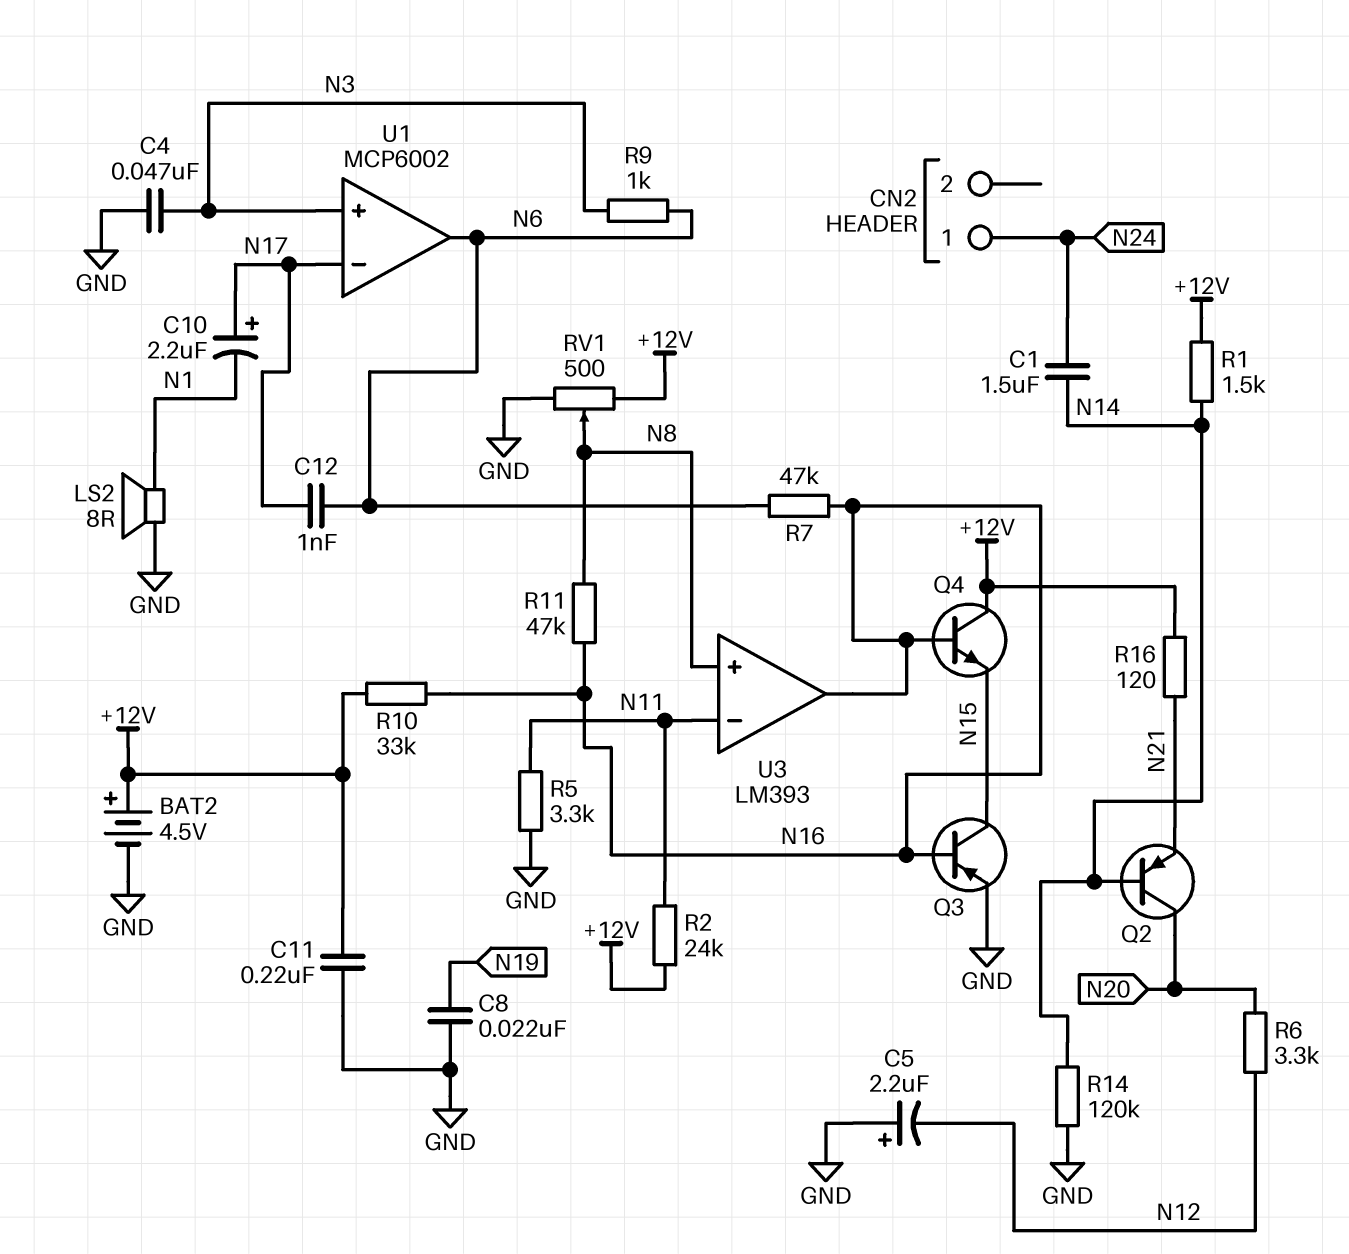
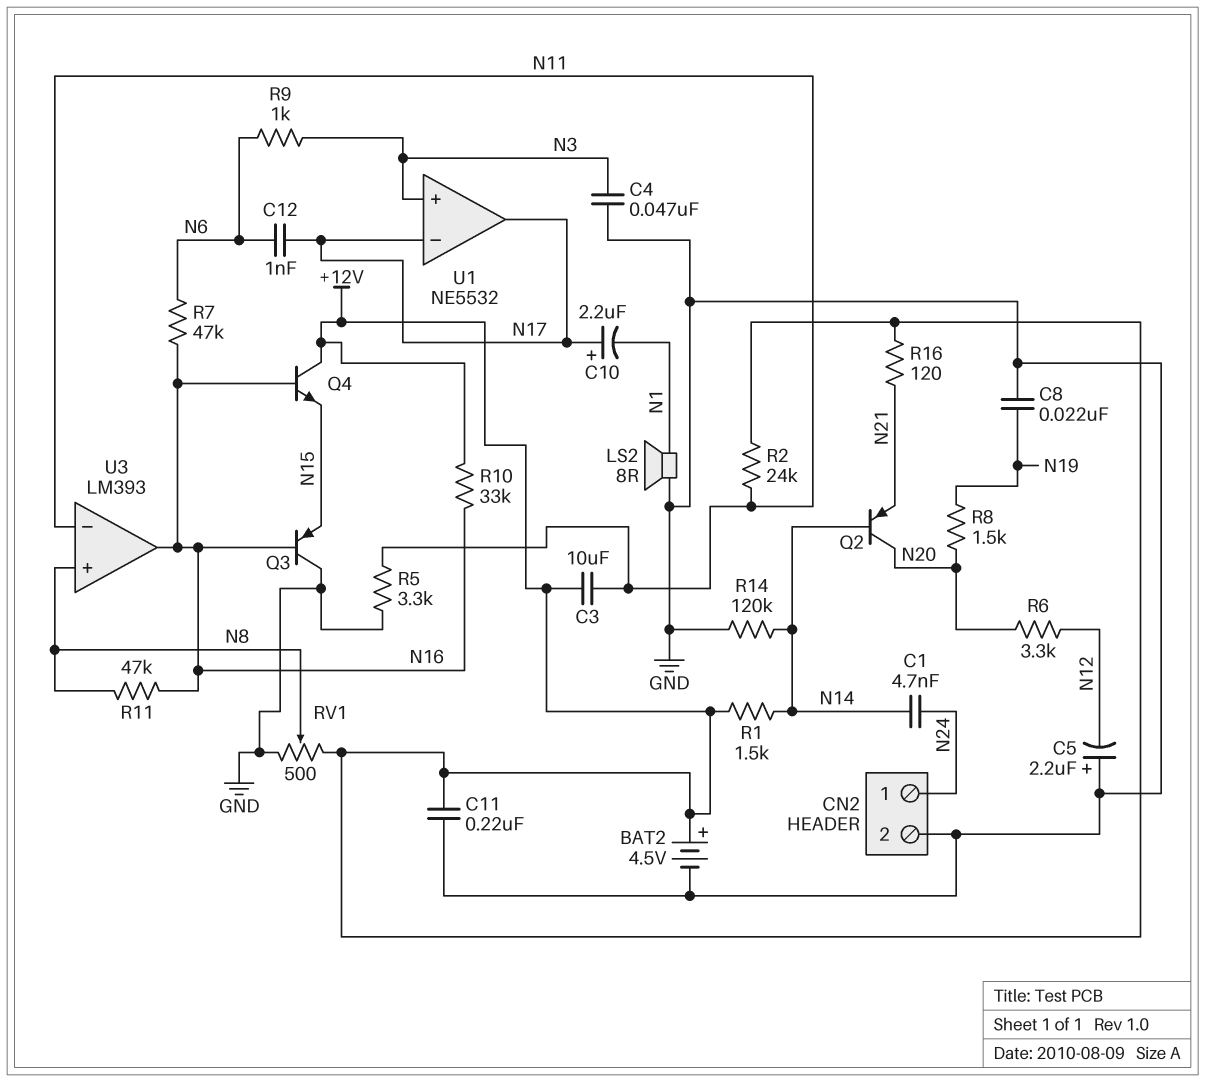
C1: 1.5uF (N14, N24) -> 4.7nF (N14, N24)
C3: none -> 10uF (+12V, N11)
CN2 pin 2: none -> GND
Q3: PNP (B N16, C N15, E GND) -> PNP (B N16, C GND, E N15)
R8: none -> 1.5k (N19, N20)
U1: MCP6002 -> NE5532
U1 pin out: N6 -> N17

